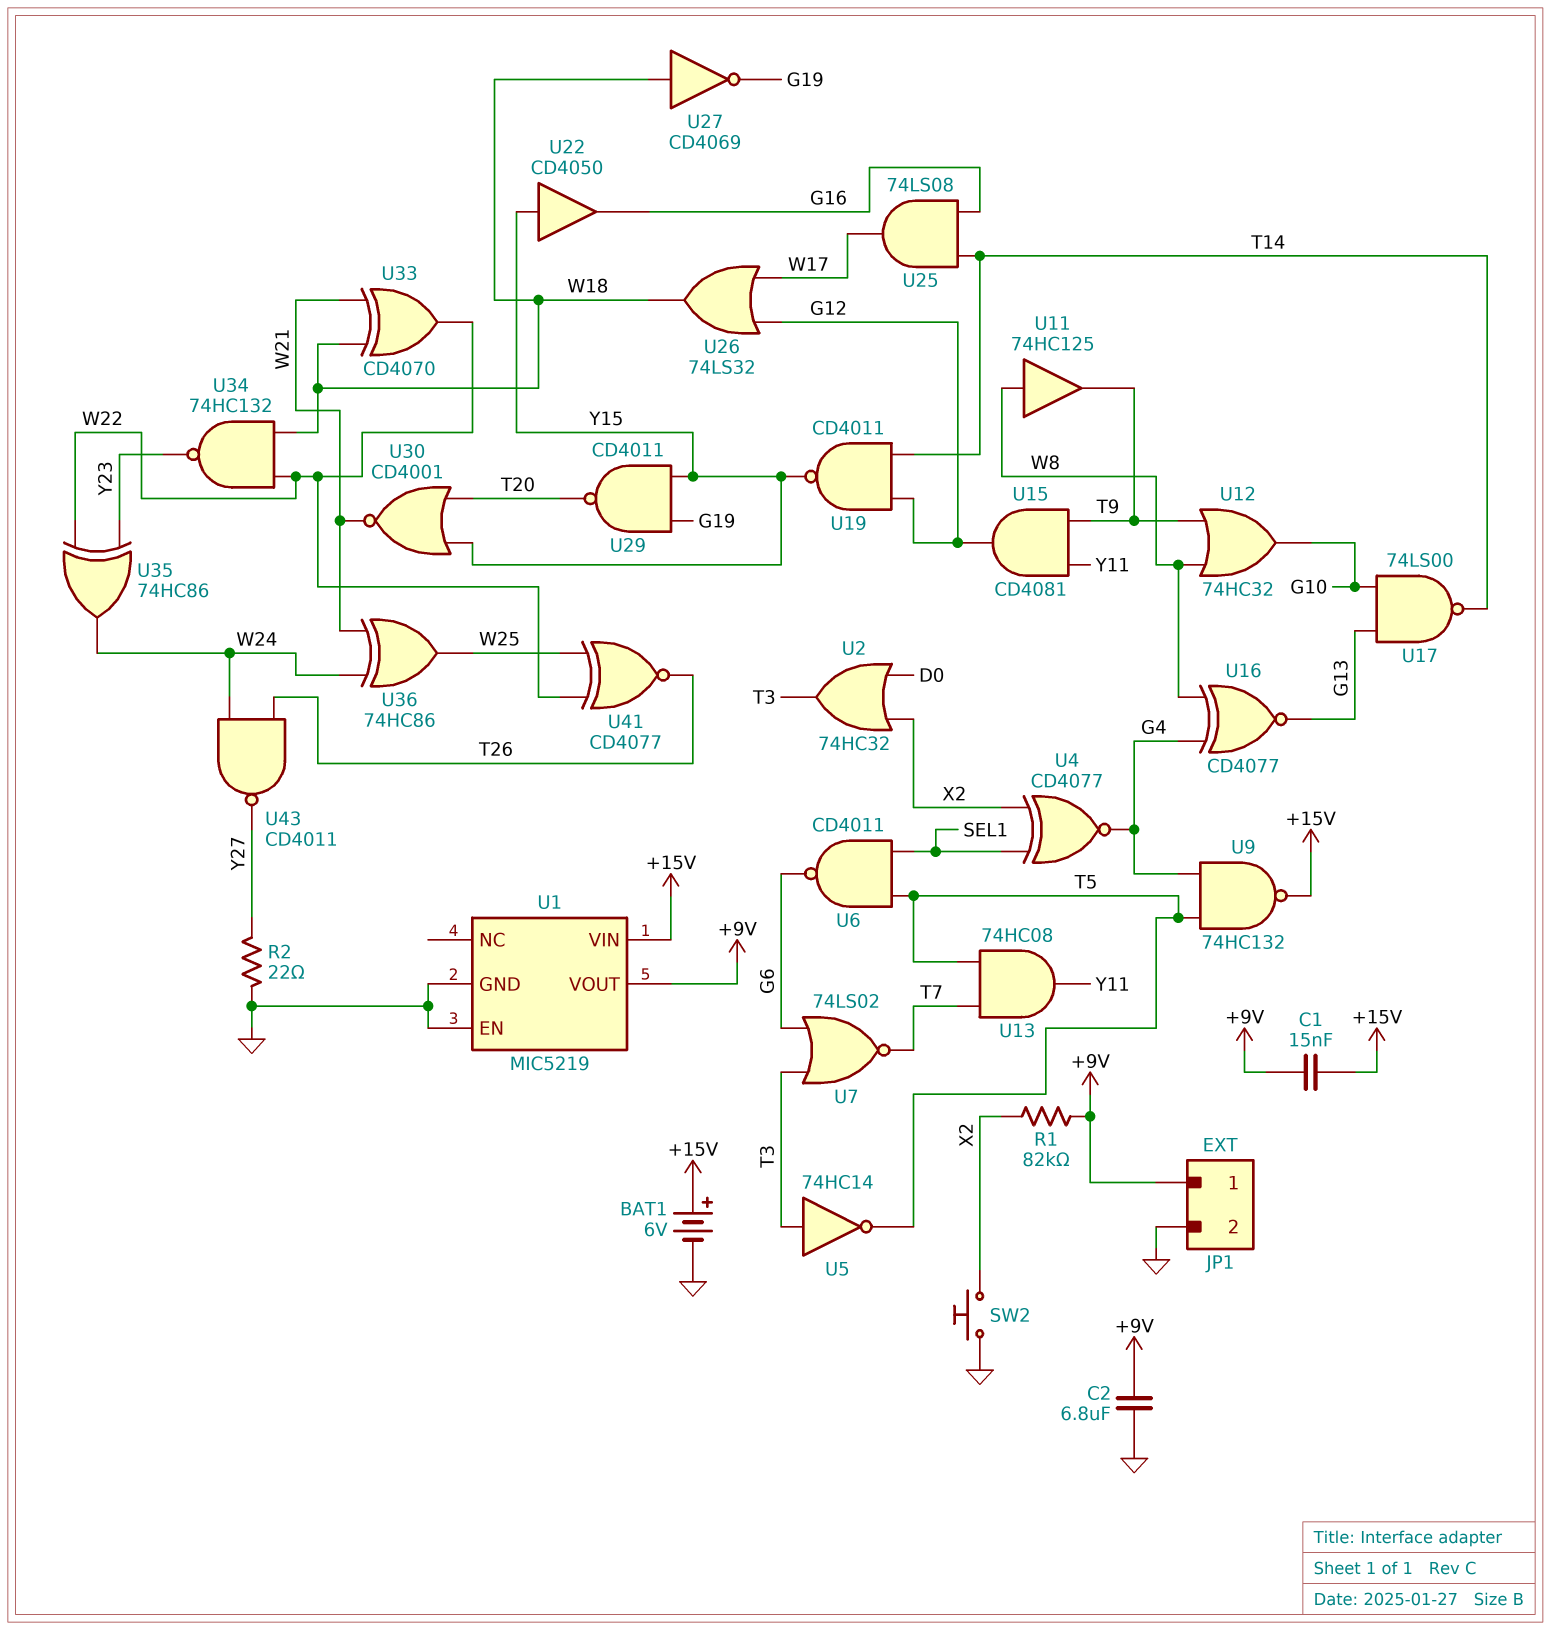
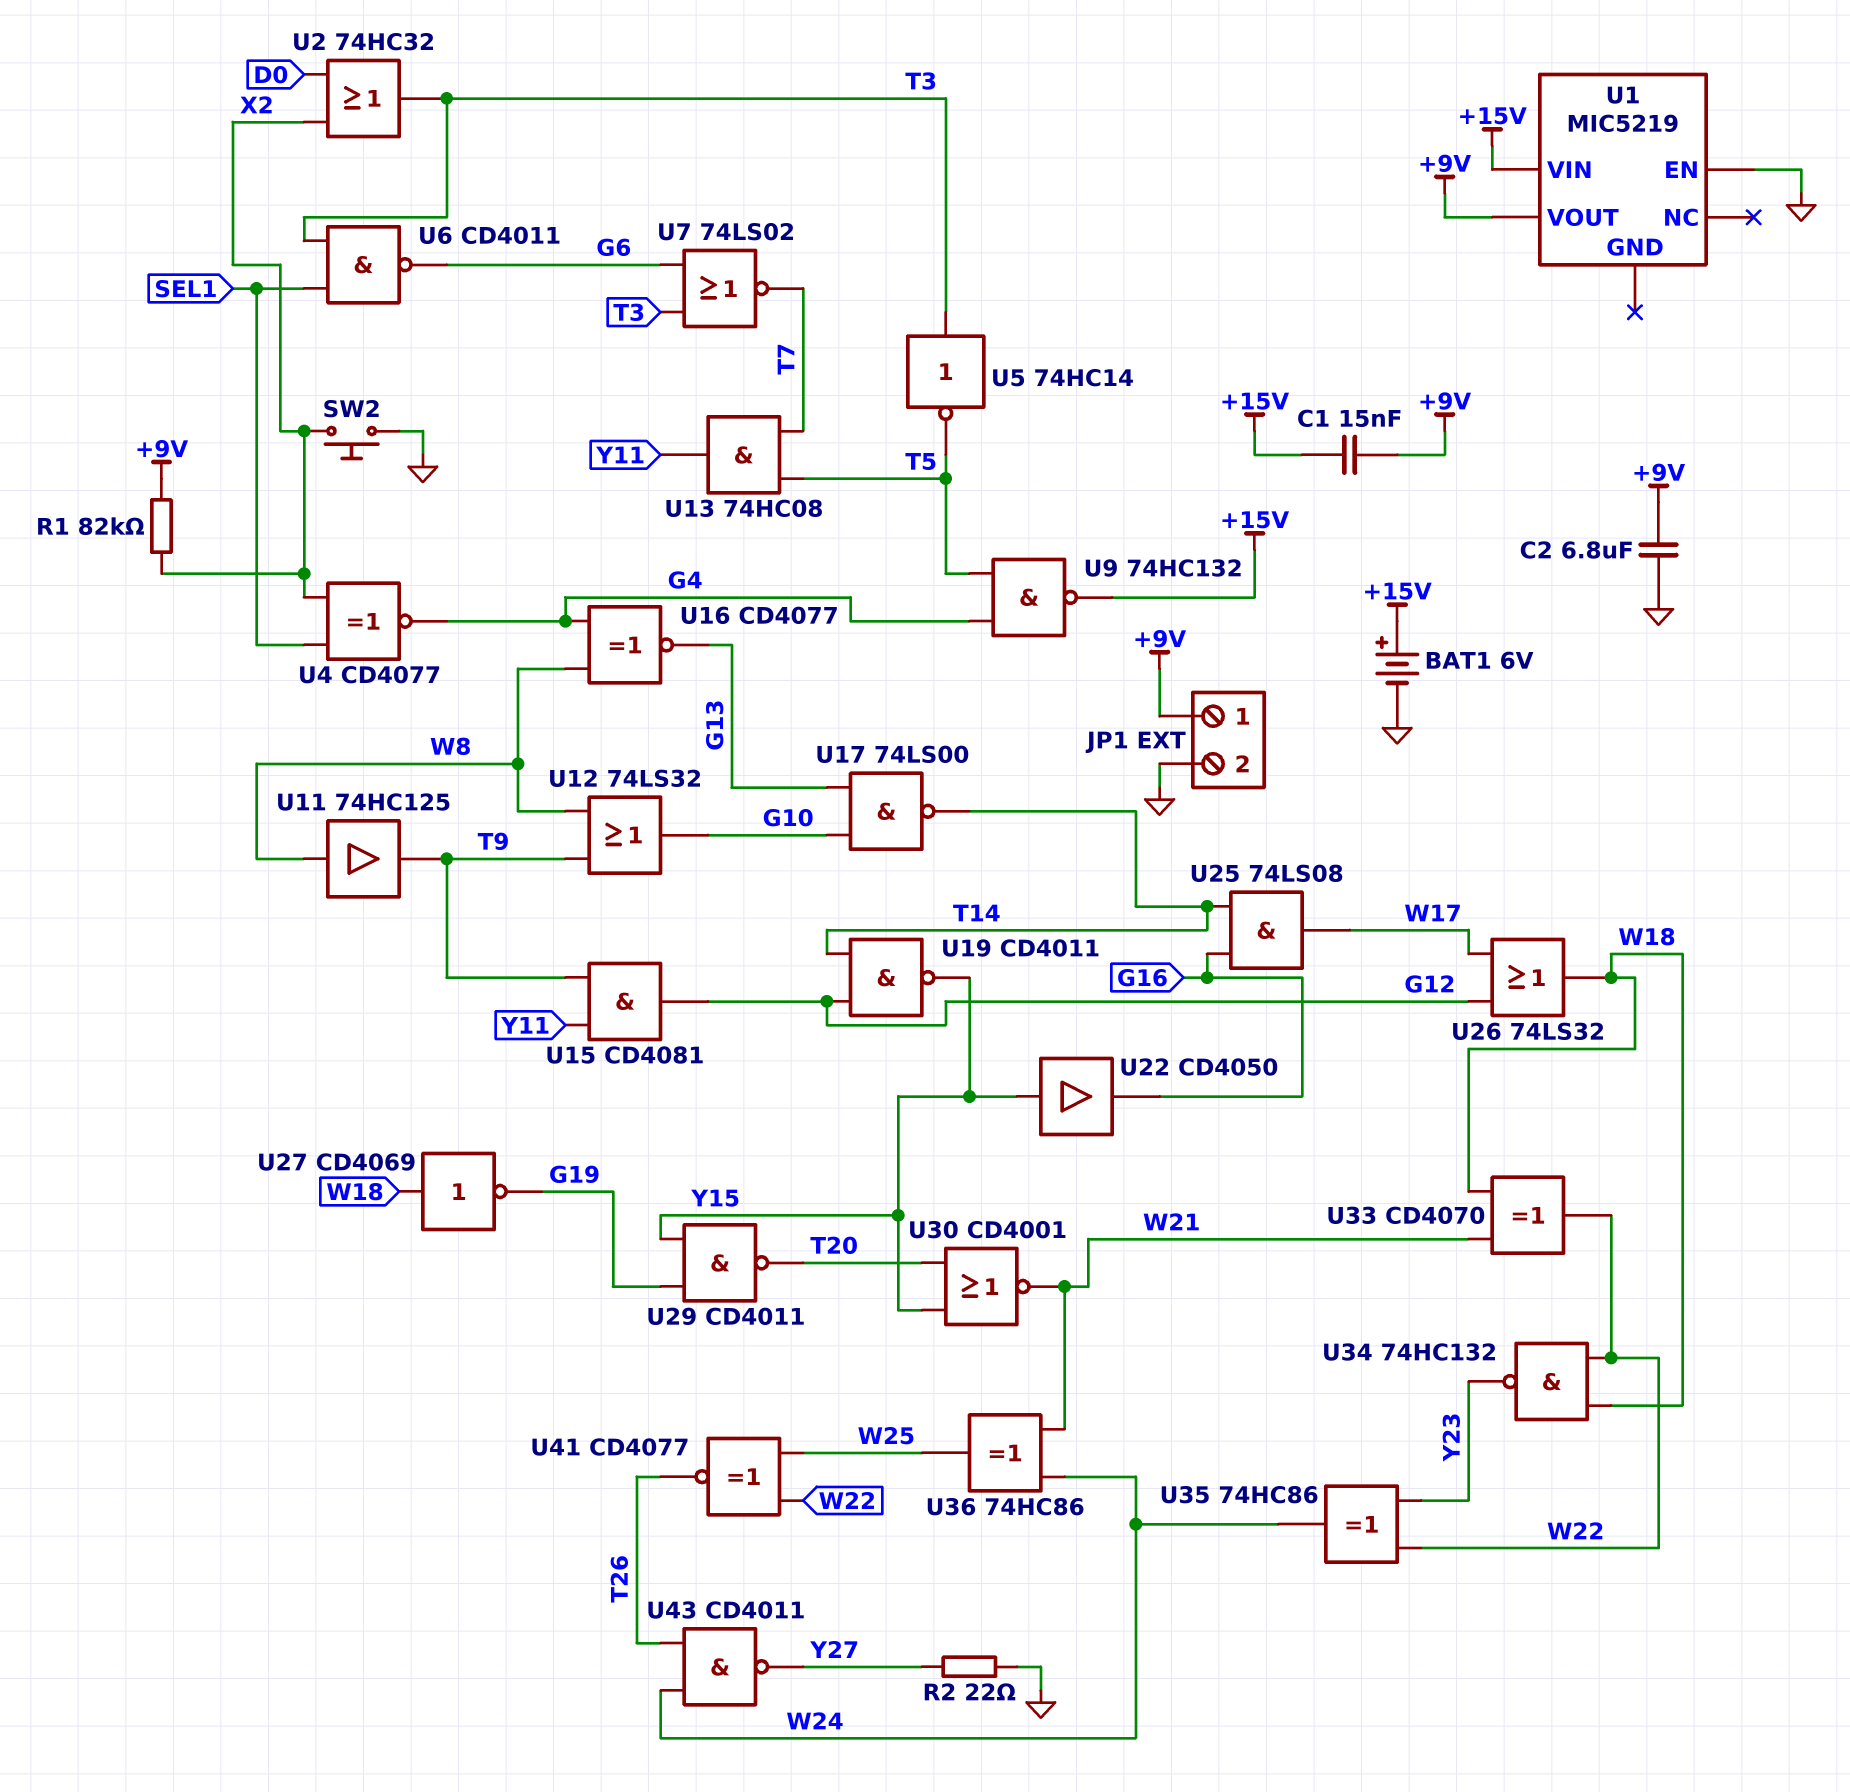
U1 pin GND: GND -> none
U6: NAND CD4011 (in SEL1, in T5, out G6) -> NAND CD4011 (in SEL1, in T3, out G6)
U12: OR 74HC32 (in T9, in W8, out G10) -> OR 74LS32 (in T9, in W8, out G10)

